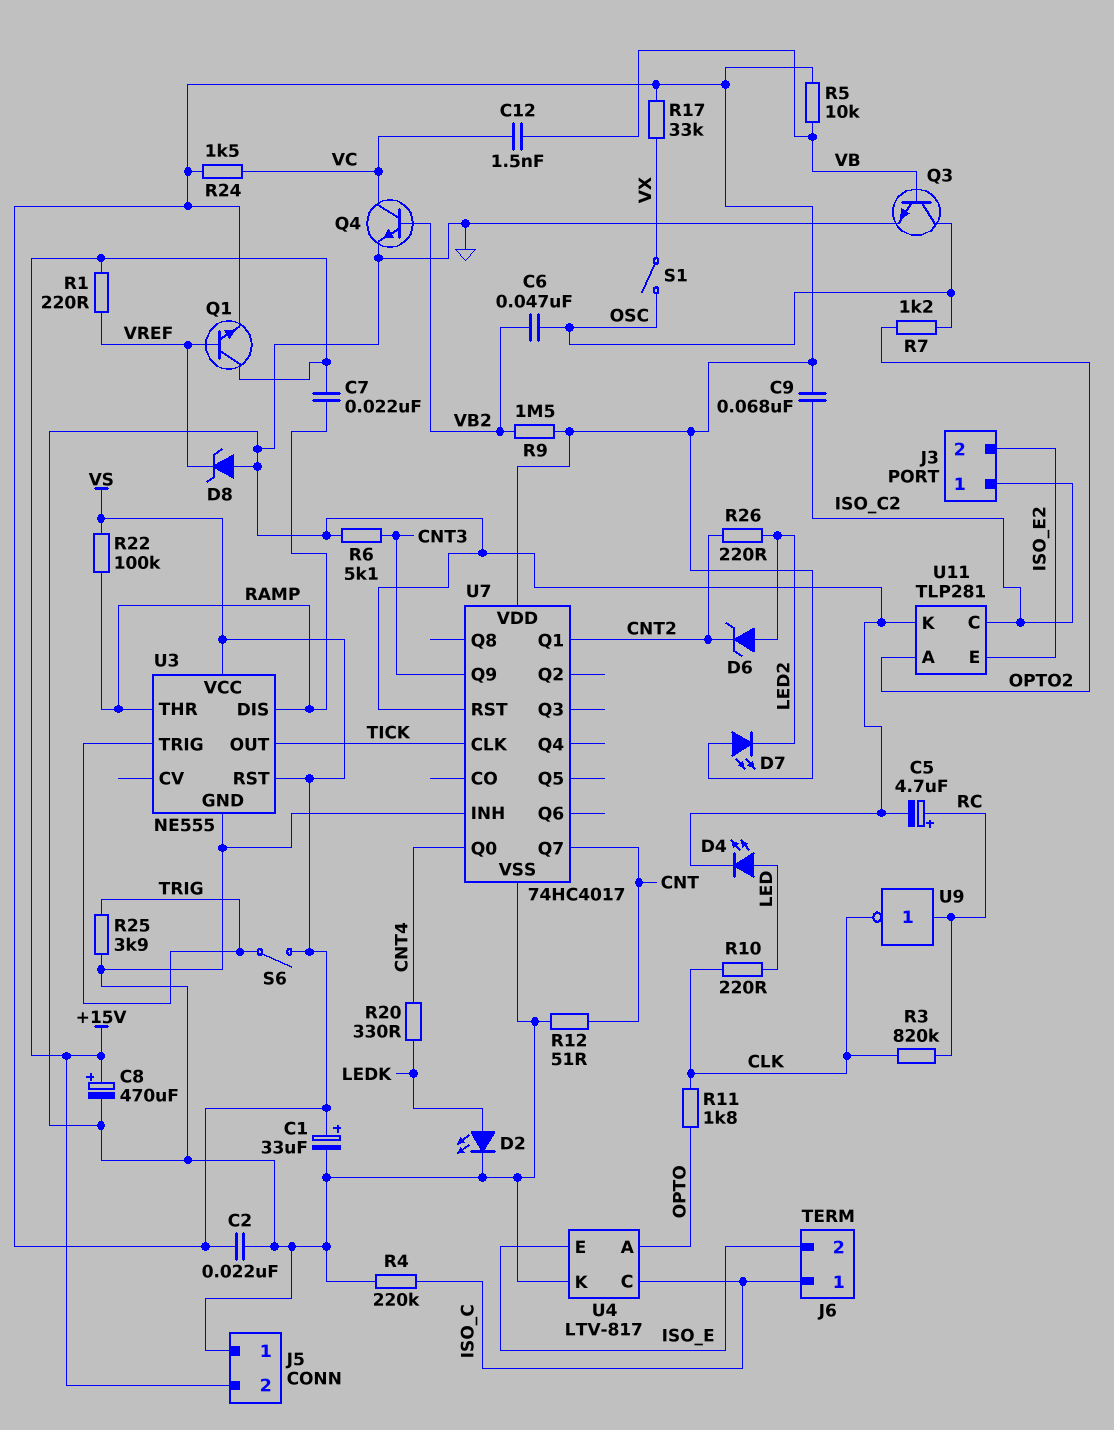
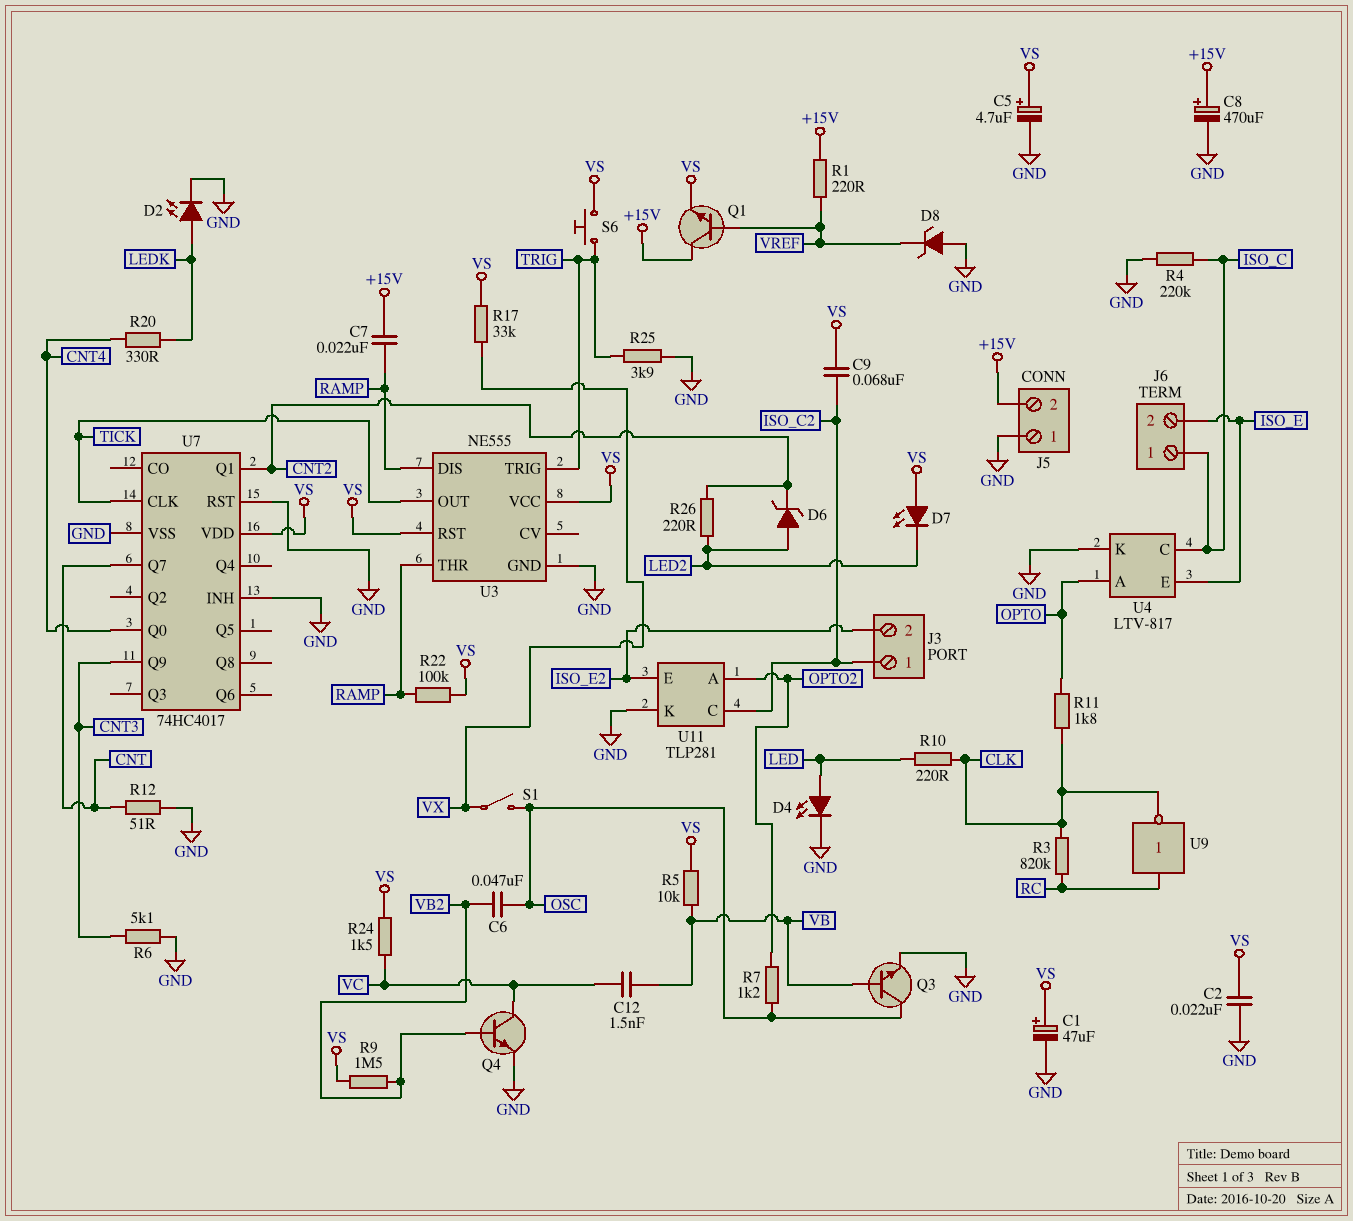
C1: 33uF (plus VS, minus GND) -> 47uF (plus VS, minus GND)
C5: 4.7uF (plus RC, minus GND) -> 4.7uF (plus VS, minus GND)
S6: switch (TRIG, VS) -> button (TRIG, VS)

